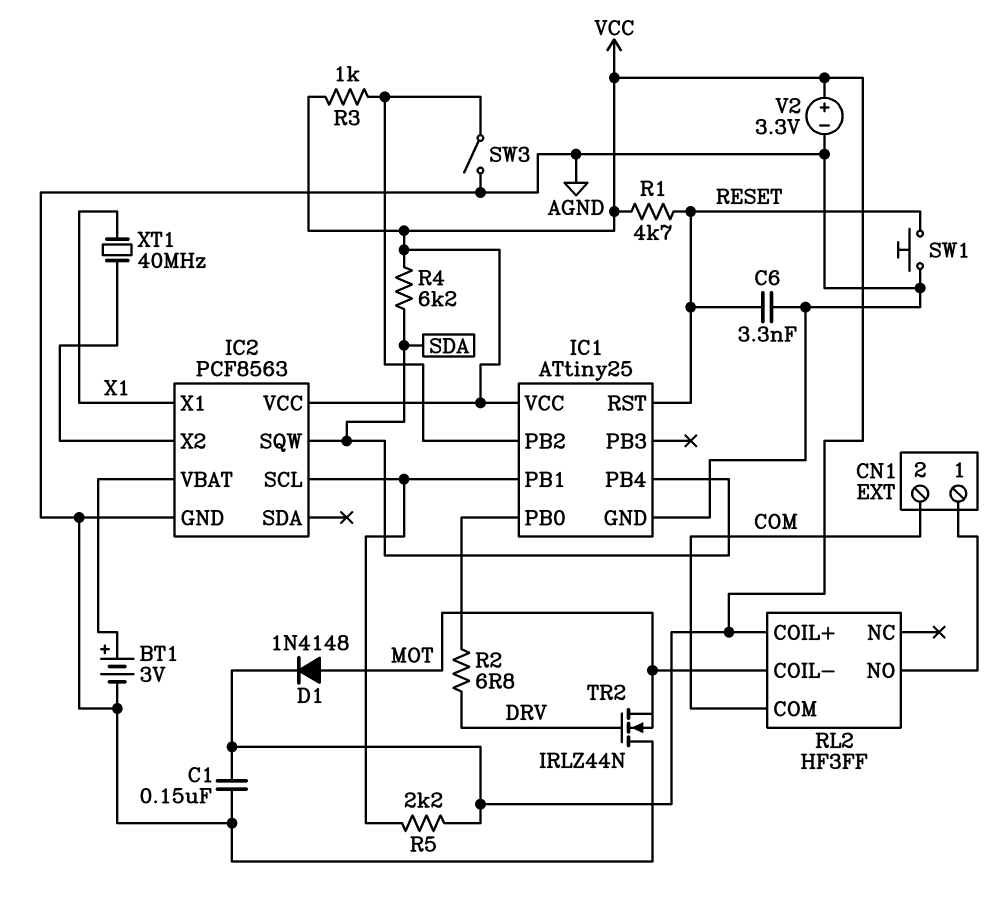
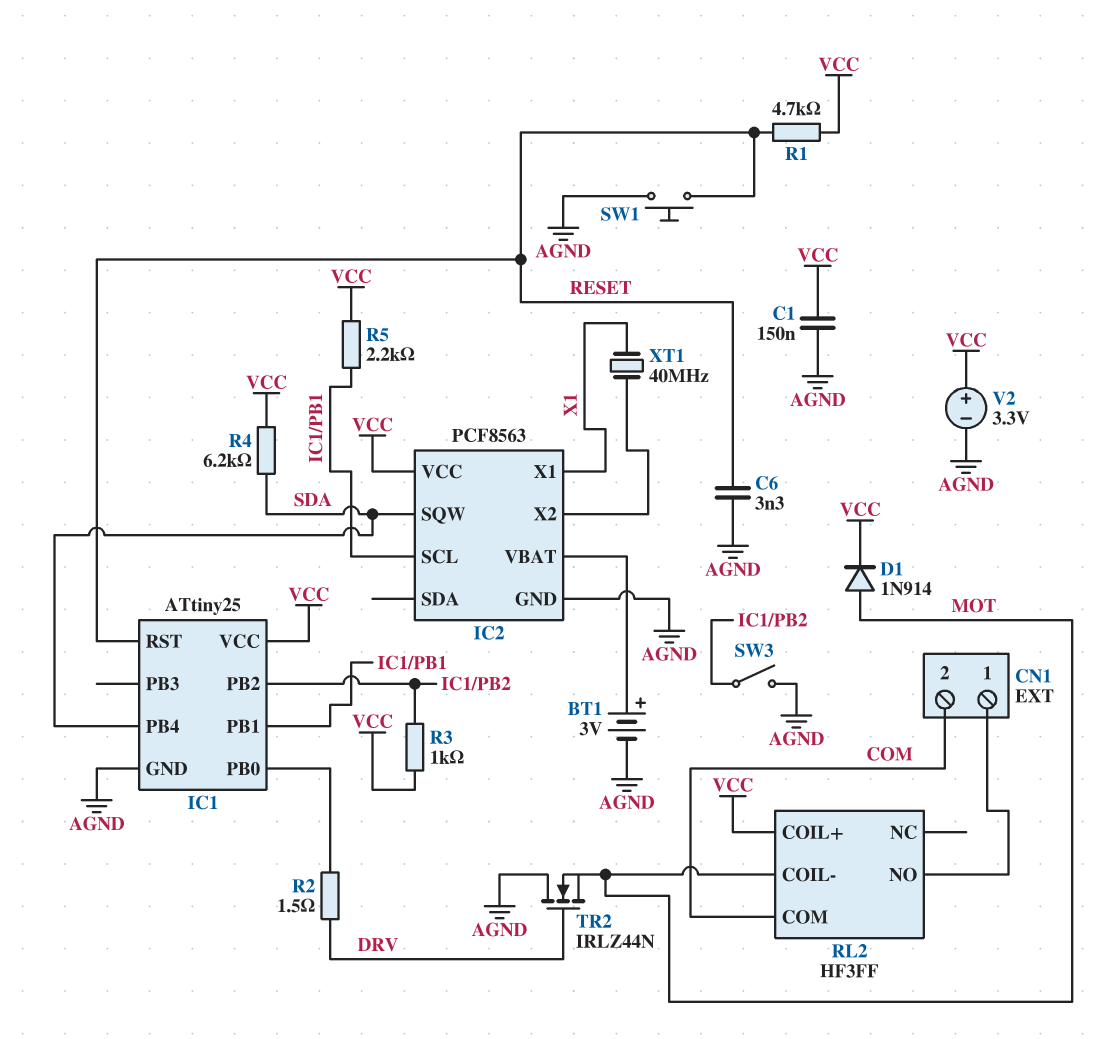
D1: diode 1N4148 (A MOT, K VCC) -> diode 1N914 (A MOT, K VCC)
R2: 6.8 (DRV, IC1/PB0) -> 1.5 (DRV, IC1/PB0)

